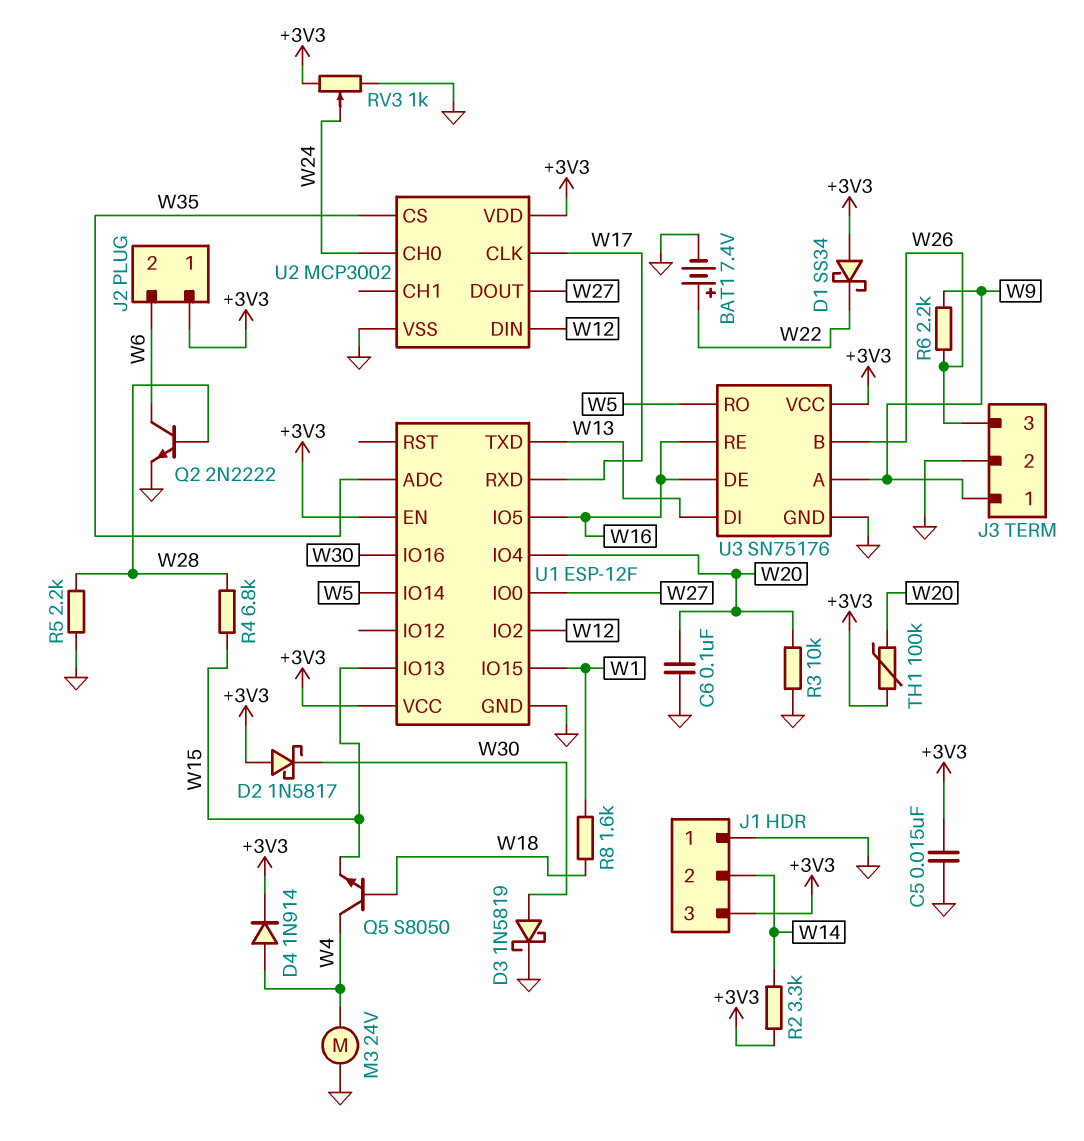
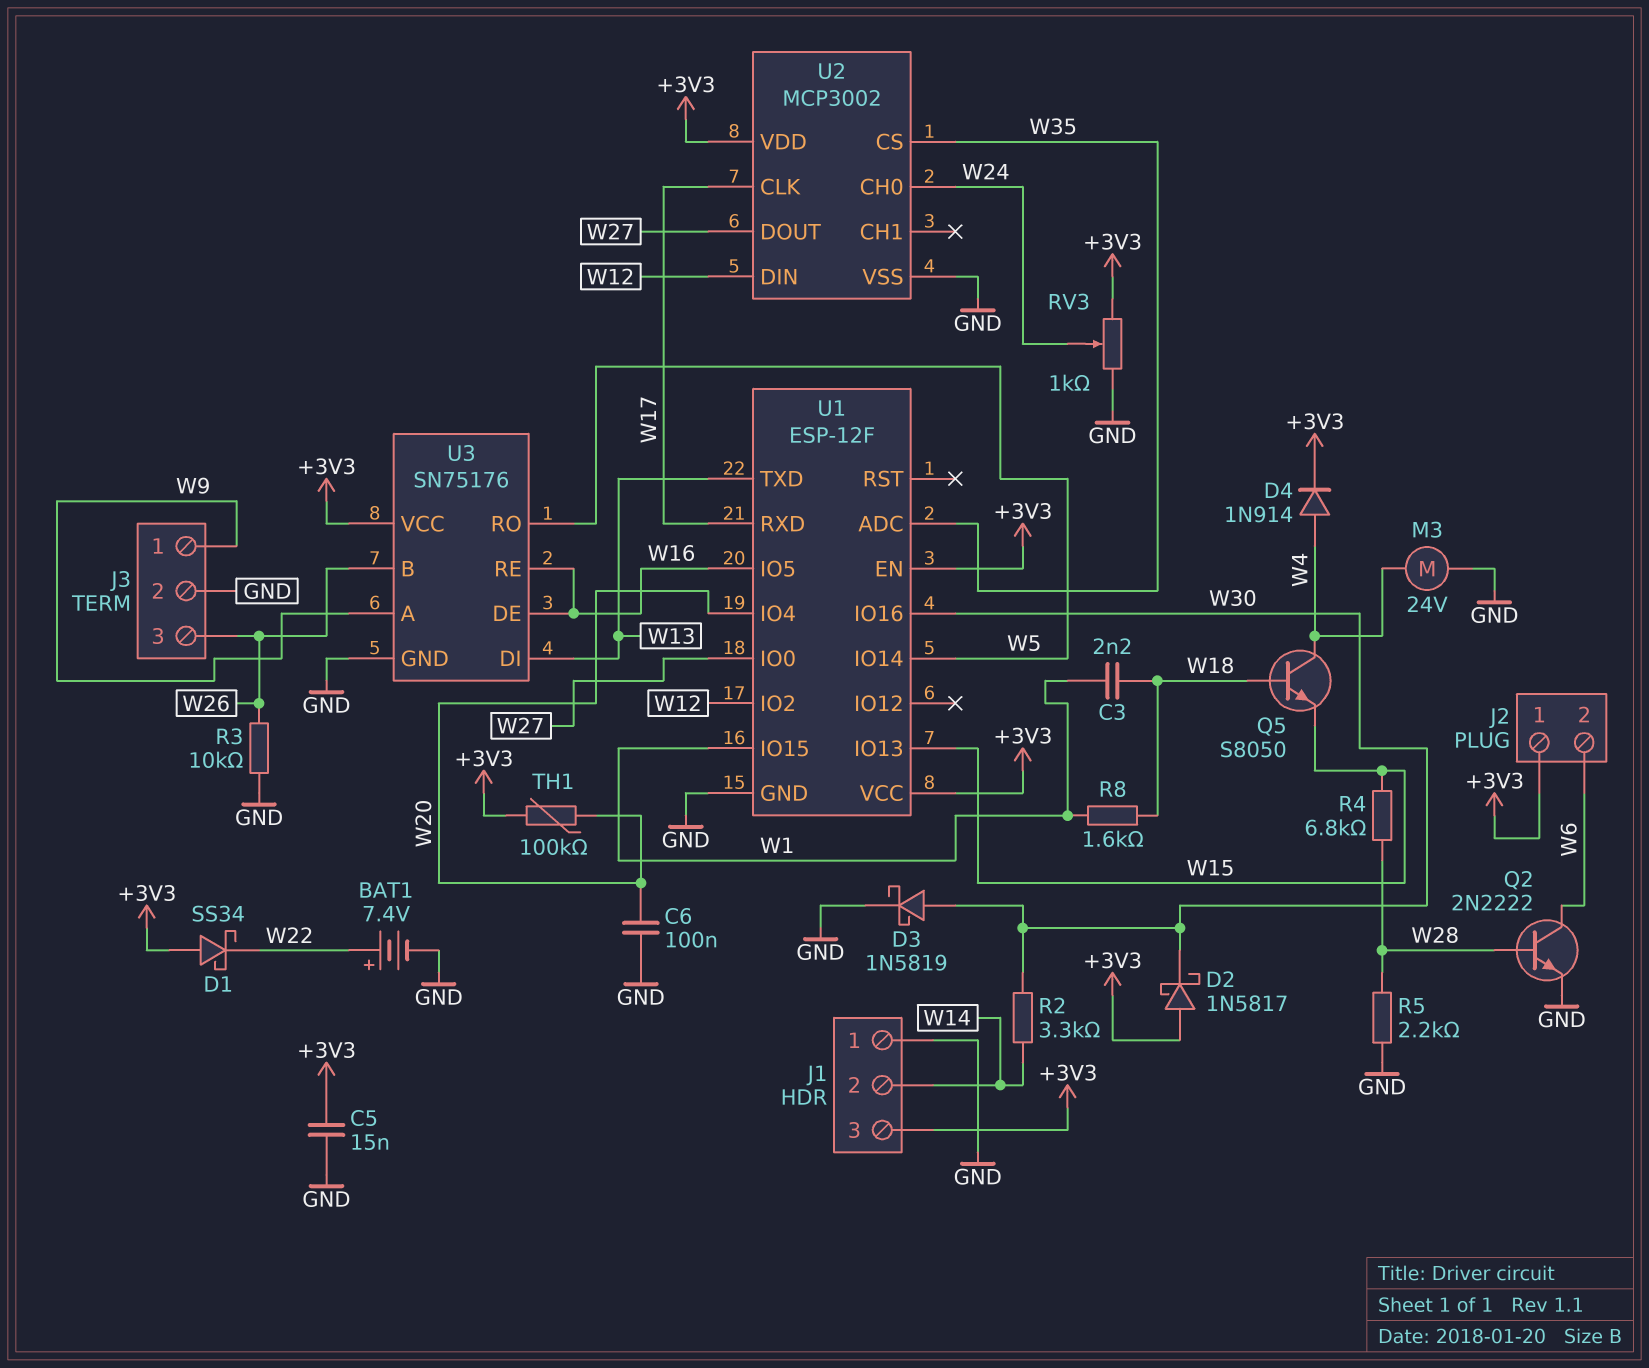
C3: none -> 2.2nF (W1, W18)
R2: 3.3k (+3V3, W14) -> 3.3k (W14, W30)
R3: 10k (GND, W20) -> 10k (GND, W26)
R6: 2.2k (W9, W26) -> none

